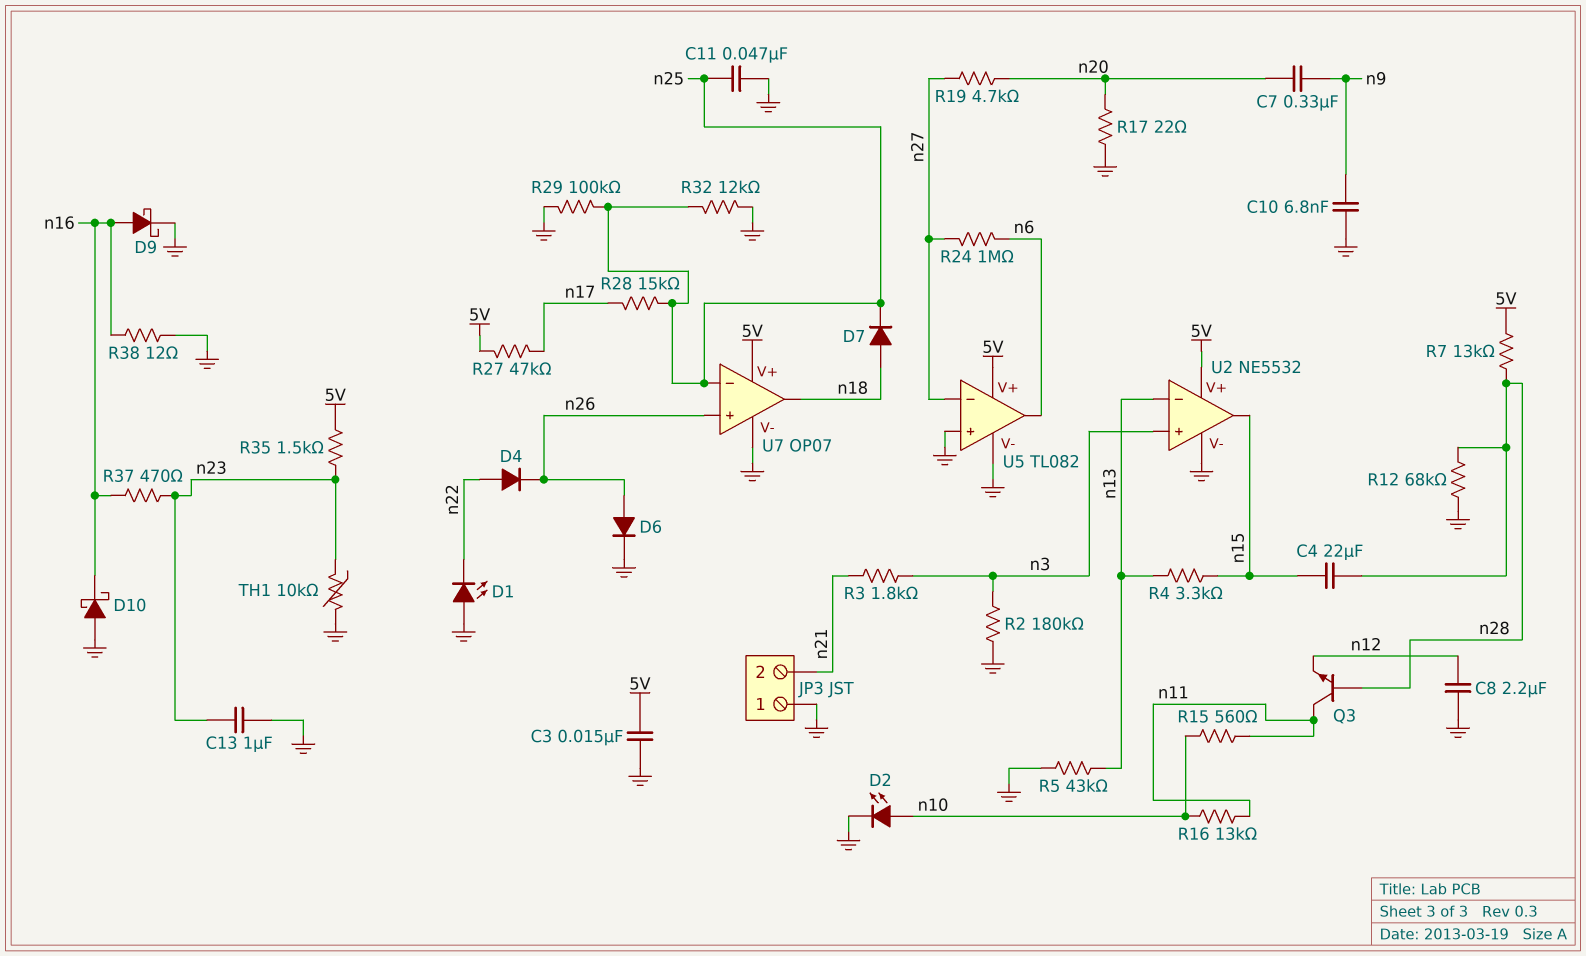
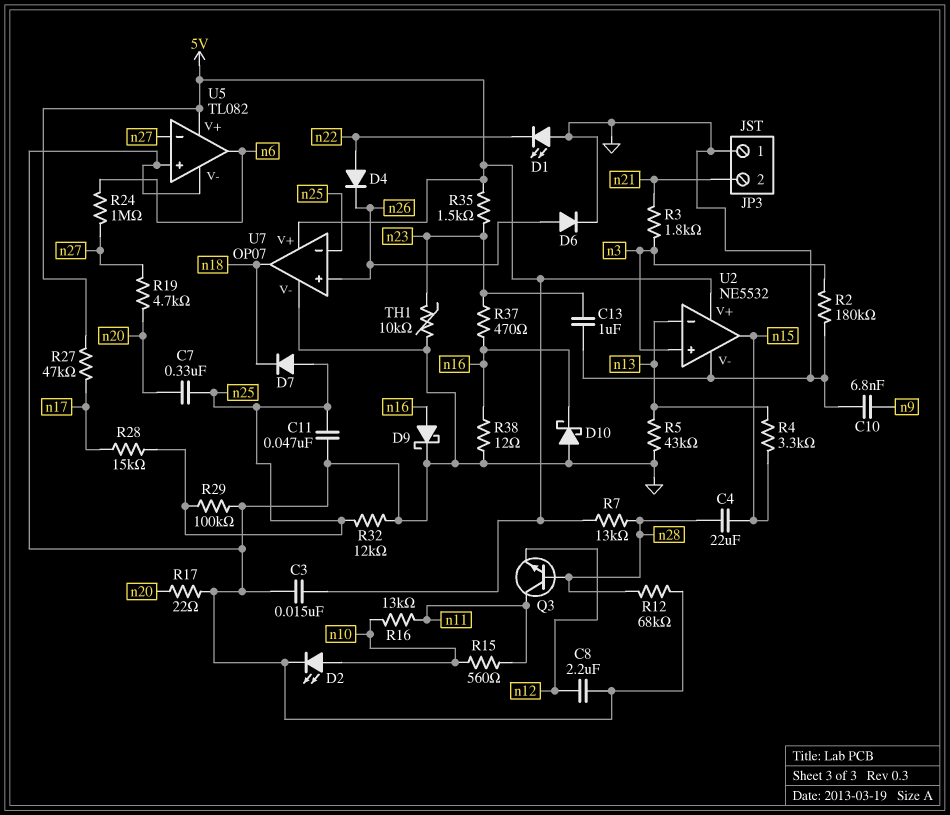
C7: 330nF (n9, n20) -> 330nF (n20, n25)
D7: diode (A n18, K n25) -> diode (A n25, K n18)

